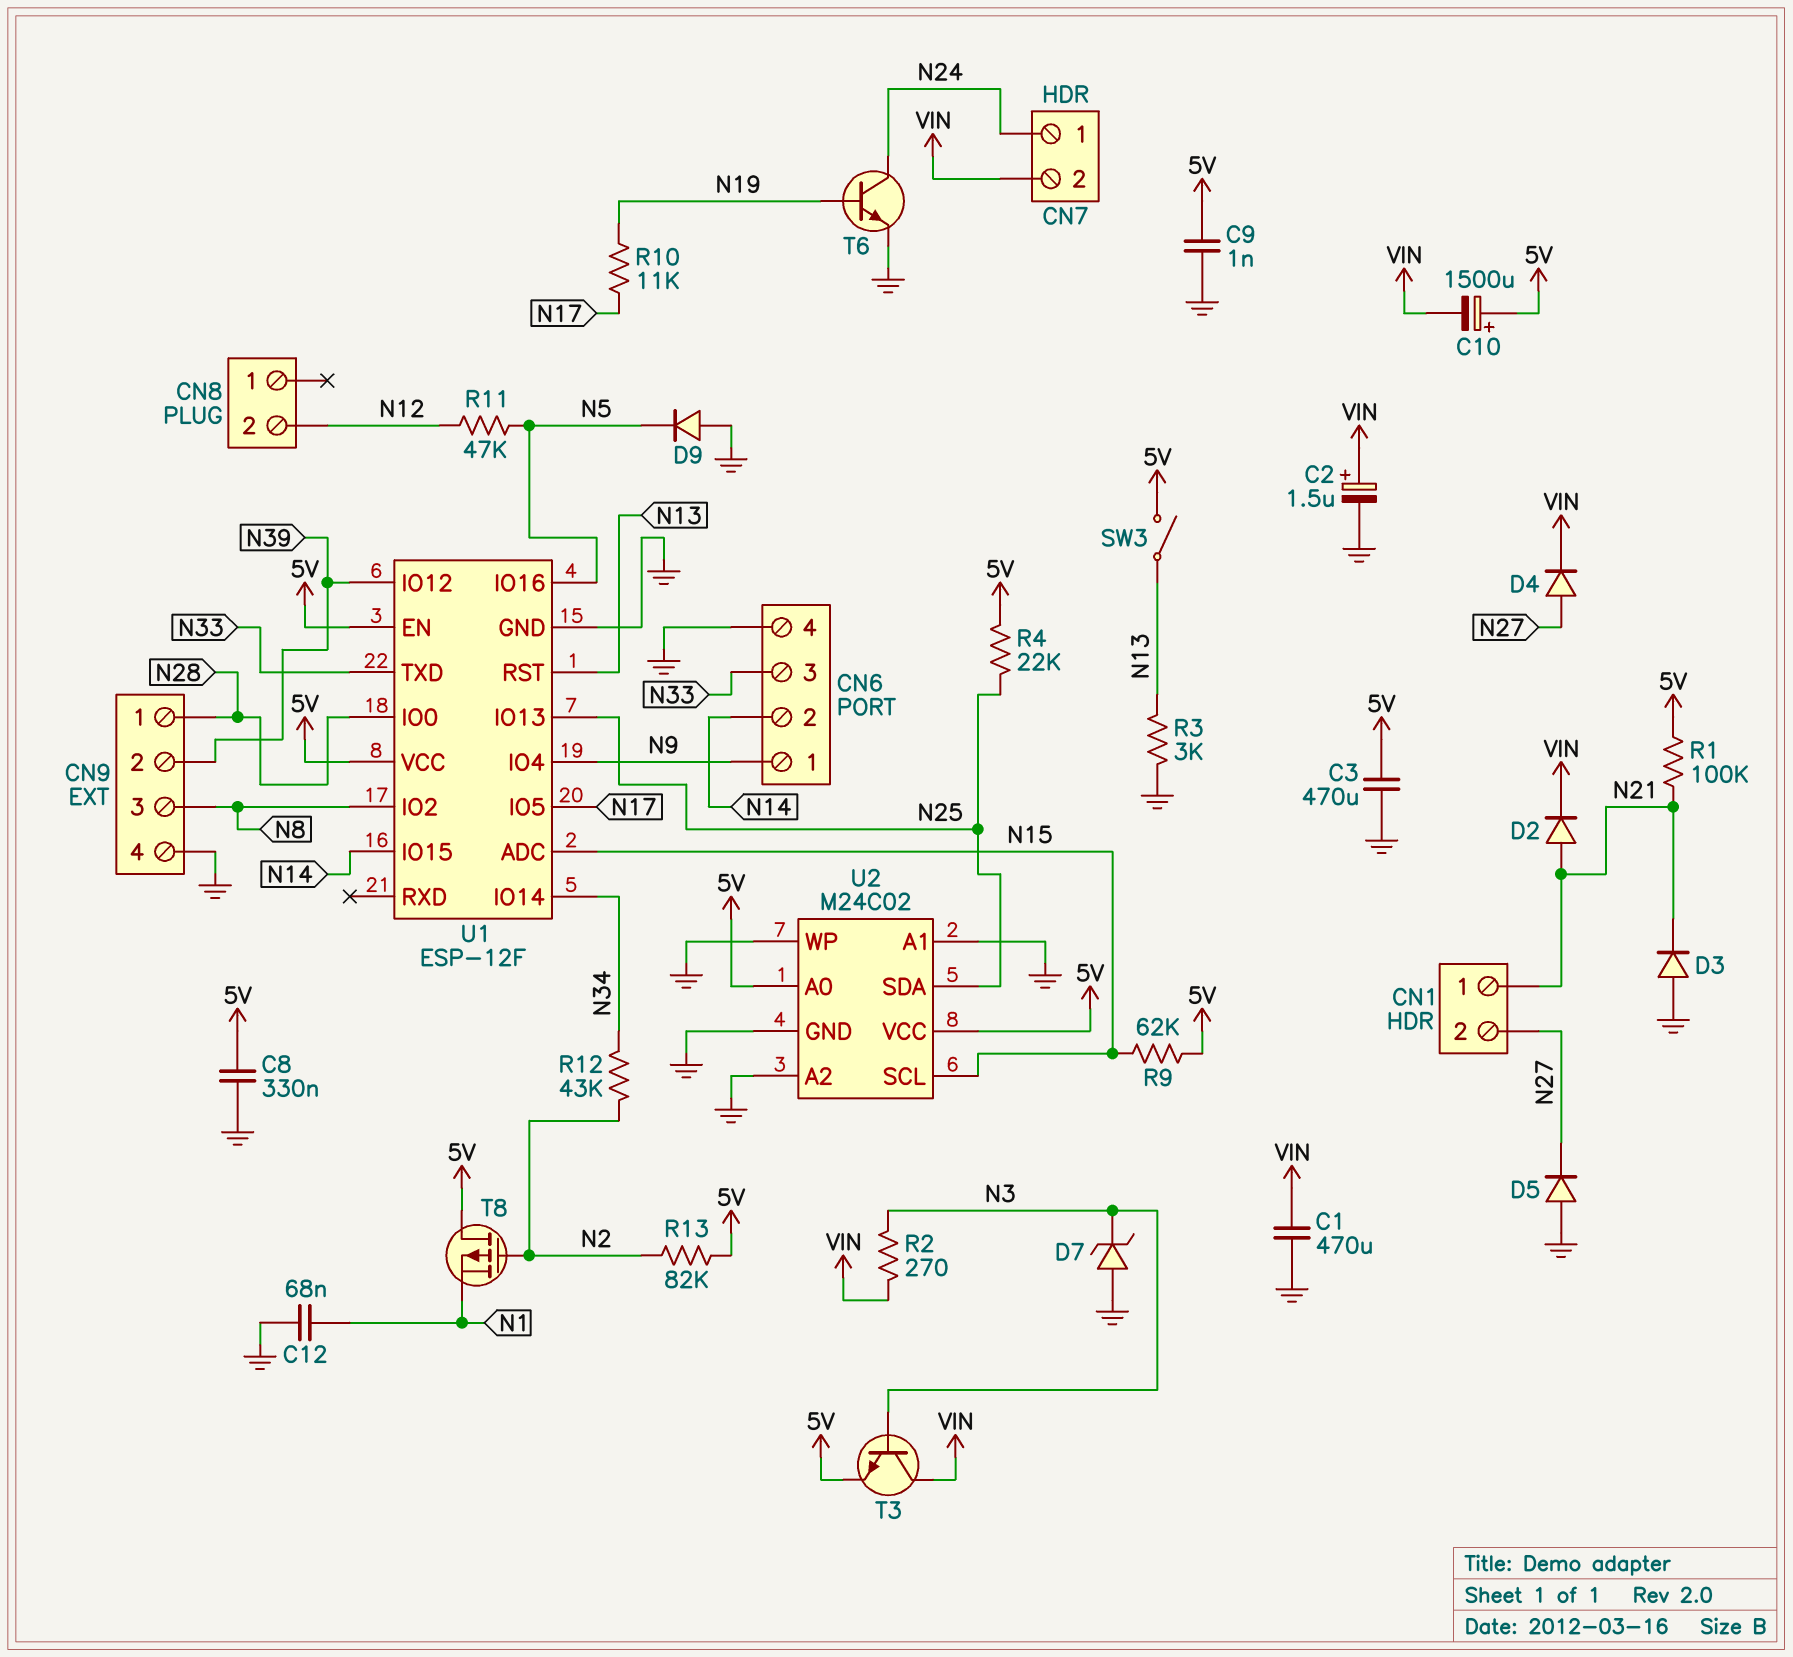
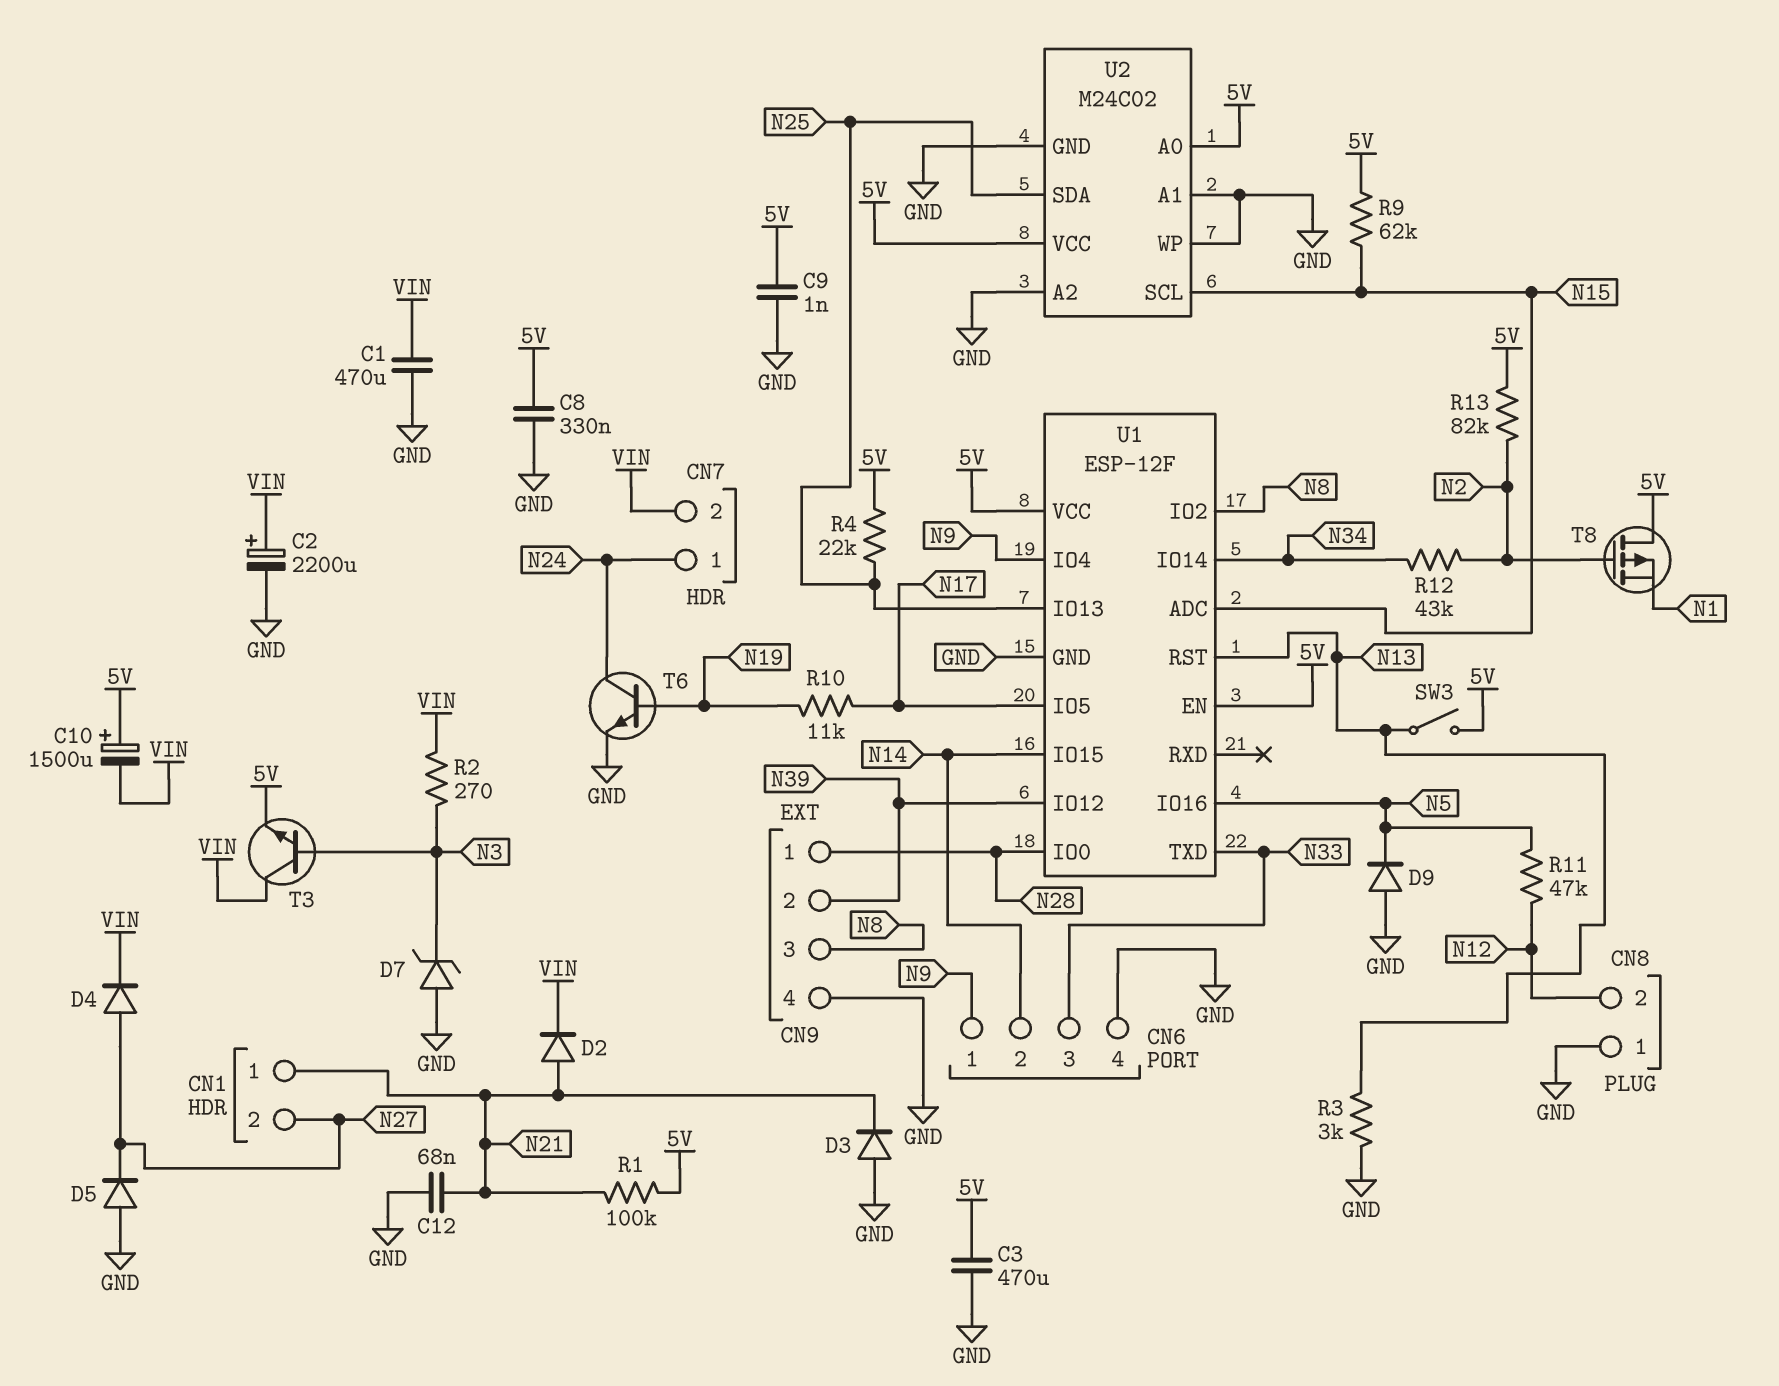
C2: 1.5uF (plus VIN, minus GND) -> 2200uF (plus VIN, minus GND)
C12: 68nF (GND, N1) -> 68nF (GND, N21)
CN8 pin 1: none -> GND

